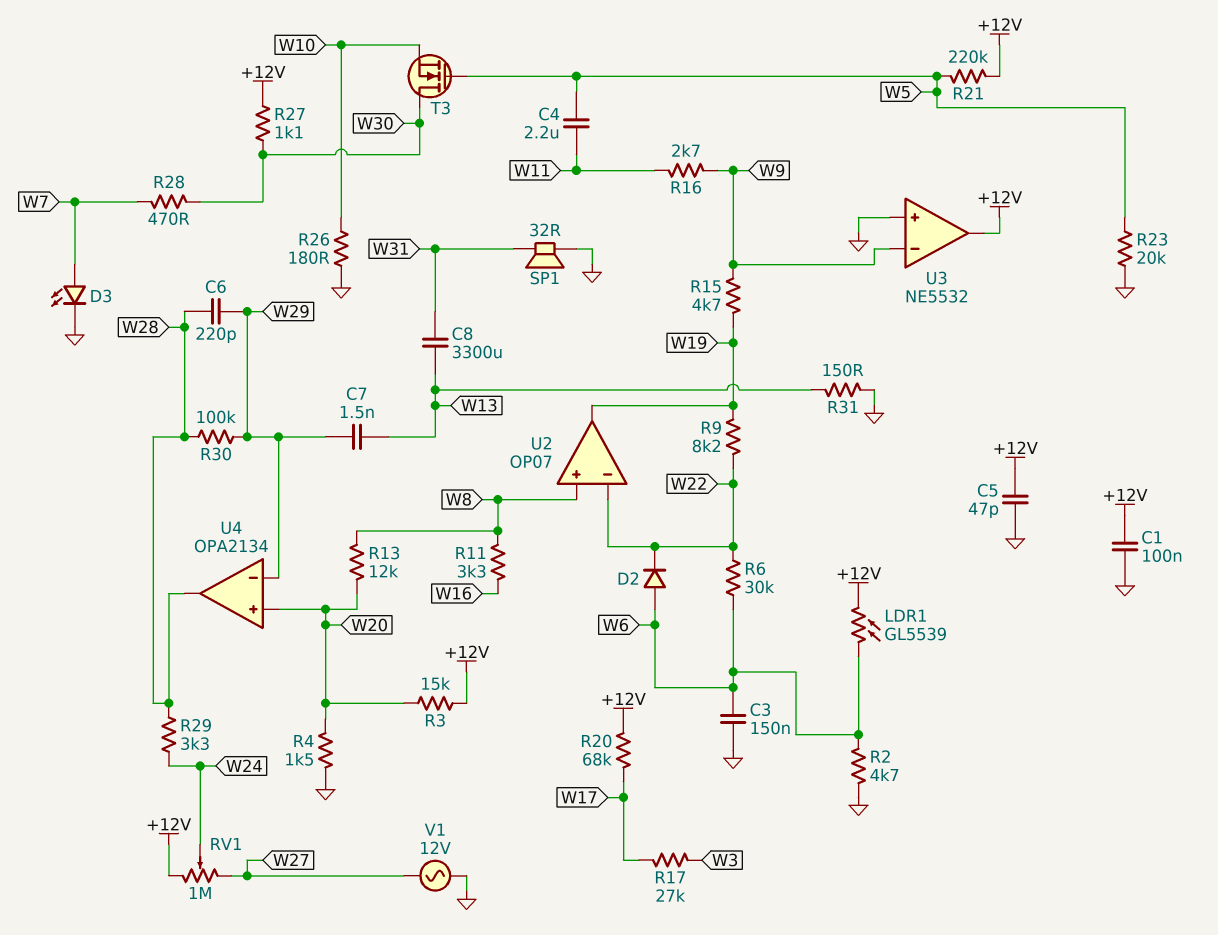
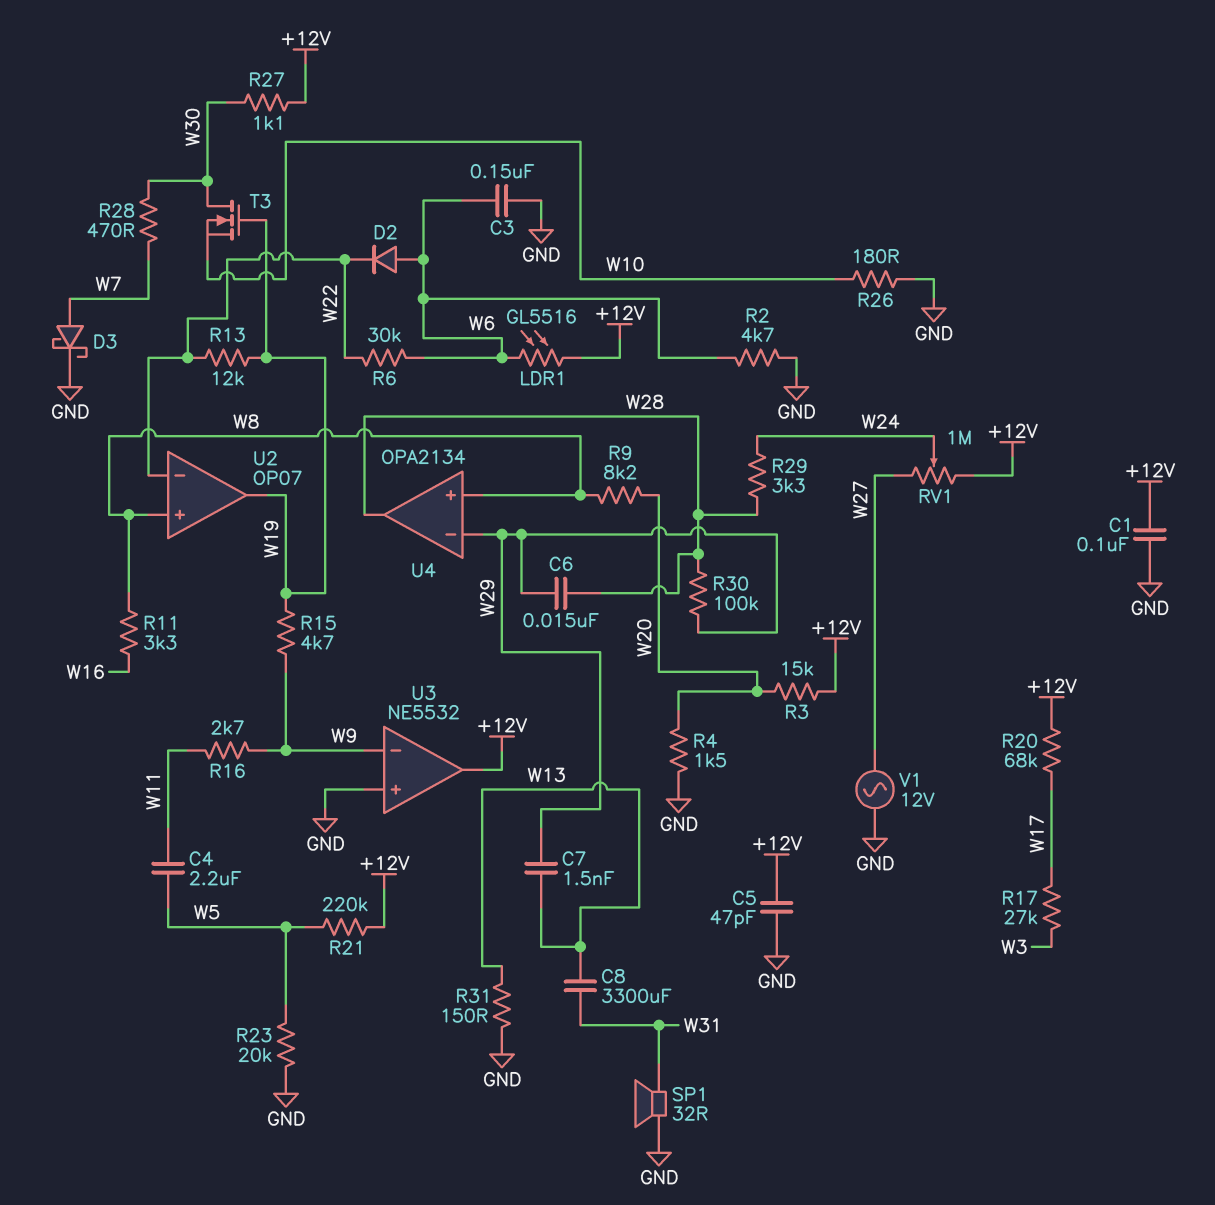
C6: 220pF (W28, W29) -> 15nF (W28, W29)
D3: LED (A W7, K GND) -> schottky (A W7, K GND)
LDR1: GL5539 (+12V, W6) -> GL5516 (+12V, W6)
R9: 8.2k (W19, W22) -> 8.2k (W8, W20)
R13: 12k (W8, W20) -> 12k (W19, W22)
T3: NMOS (G W5, D W30, S W10) -> NMOS (G W19, D W30, S W10)
U4 pin in+: W20 -> W8

